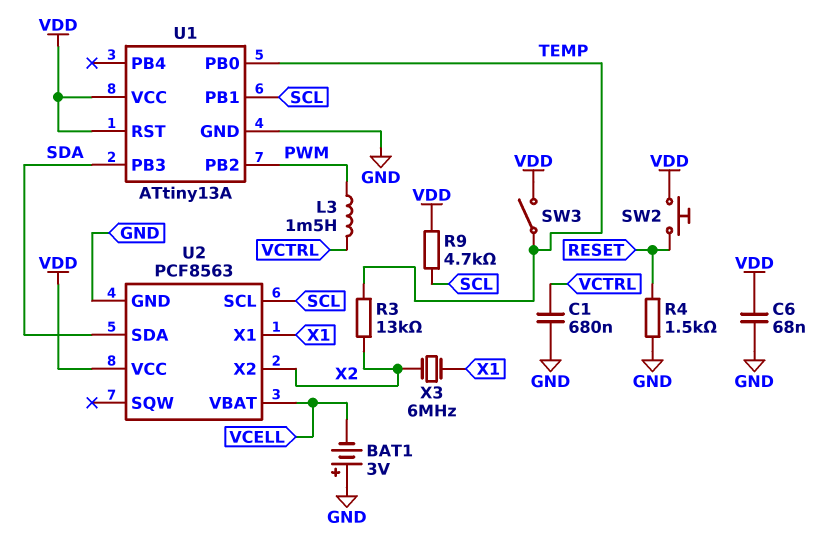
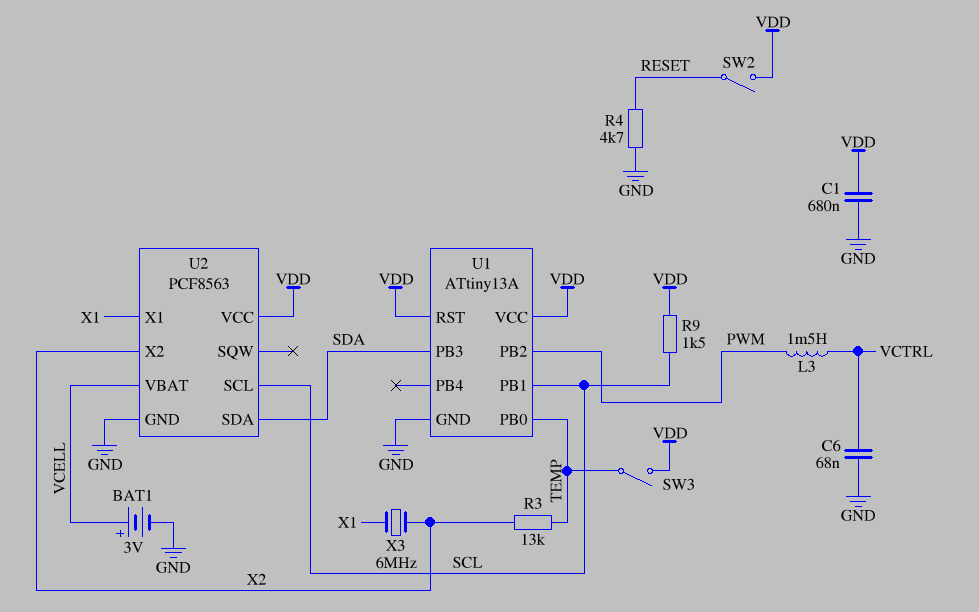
BAT1: 3V (plus GND, minus VCELL) -> 3V (plus VCELL, minus GND)
C1: 680nF (GND, VCTRL) -> 680nF (GND, VDD)
C6: 68nF (GND, VDD) -> 68nF (GND, VCTRL)
R4: 1.5k (GND, RESET) -> 4.7k (GND, RESET)
R9: 4.7k (SCL, VDD) -> 1.5k (SCL, VDD)
SW2: button (RESET, VDD) -> switch (RESET, VDD)

